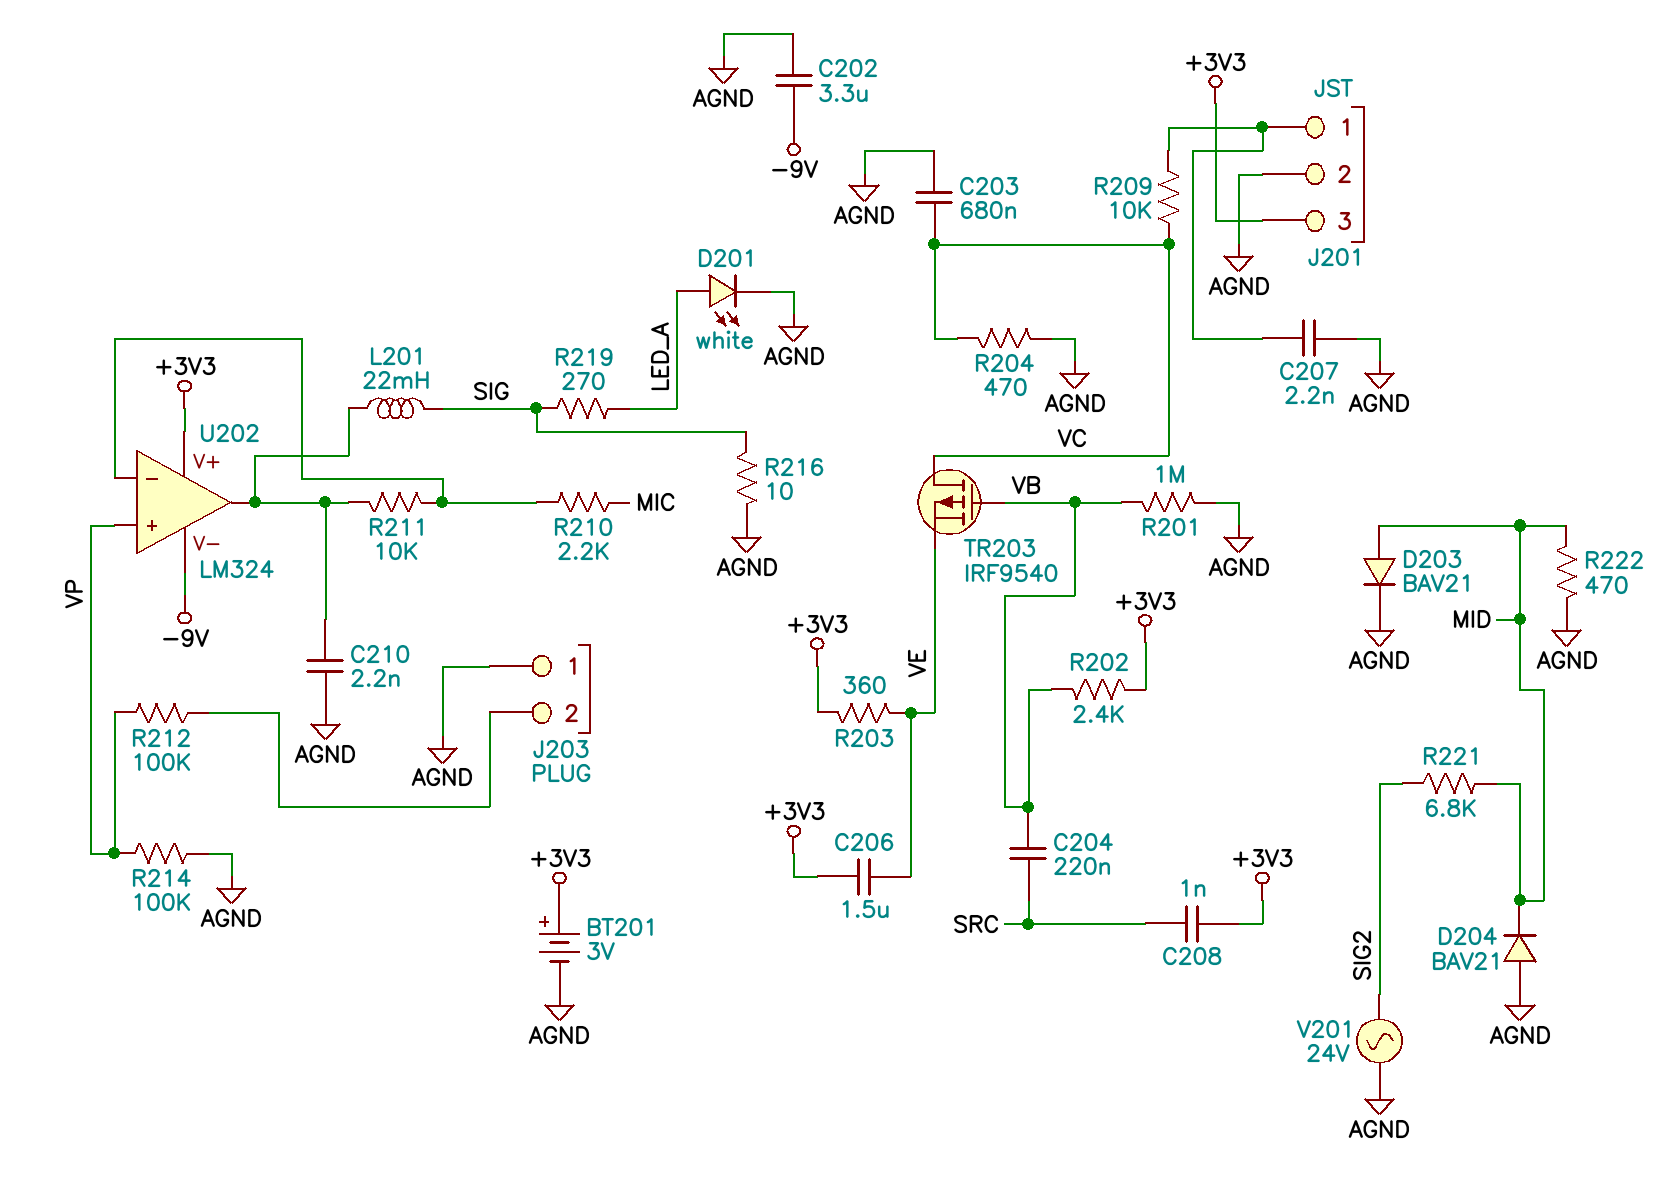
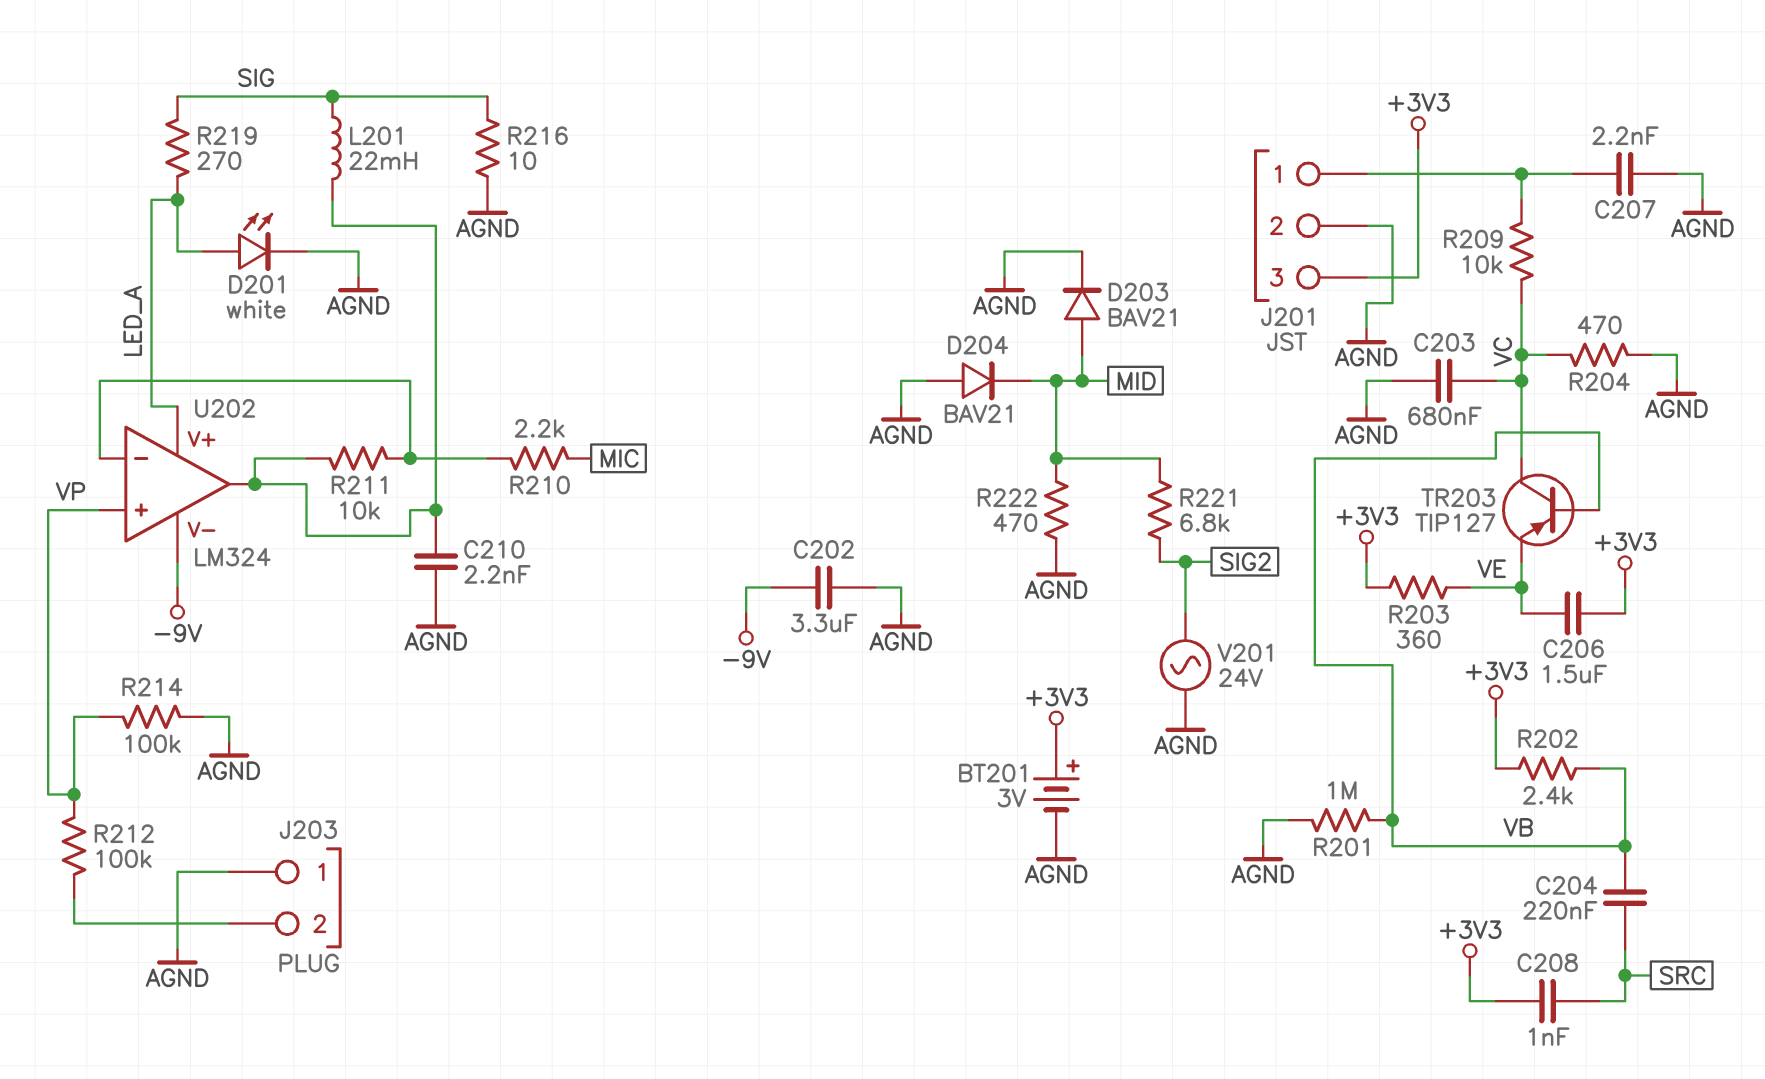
TR203: PMOS IRF9540 (G VB, D VC, S VE) -> PNP TIP127 (B VB, C VC, E VE)
U202 pin V+: +3V3 -> LED_A

